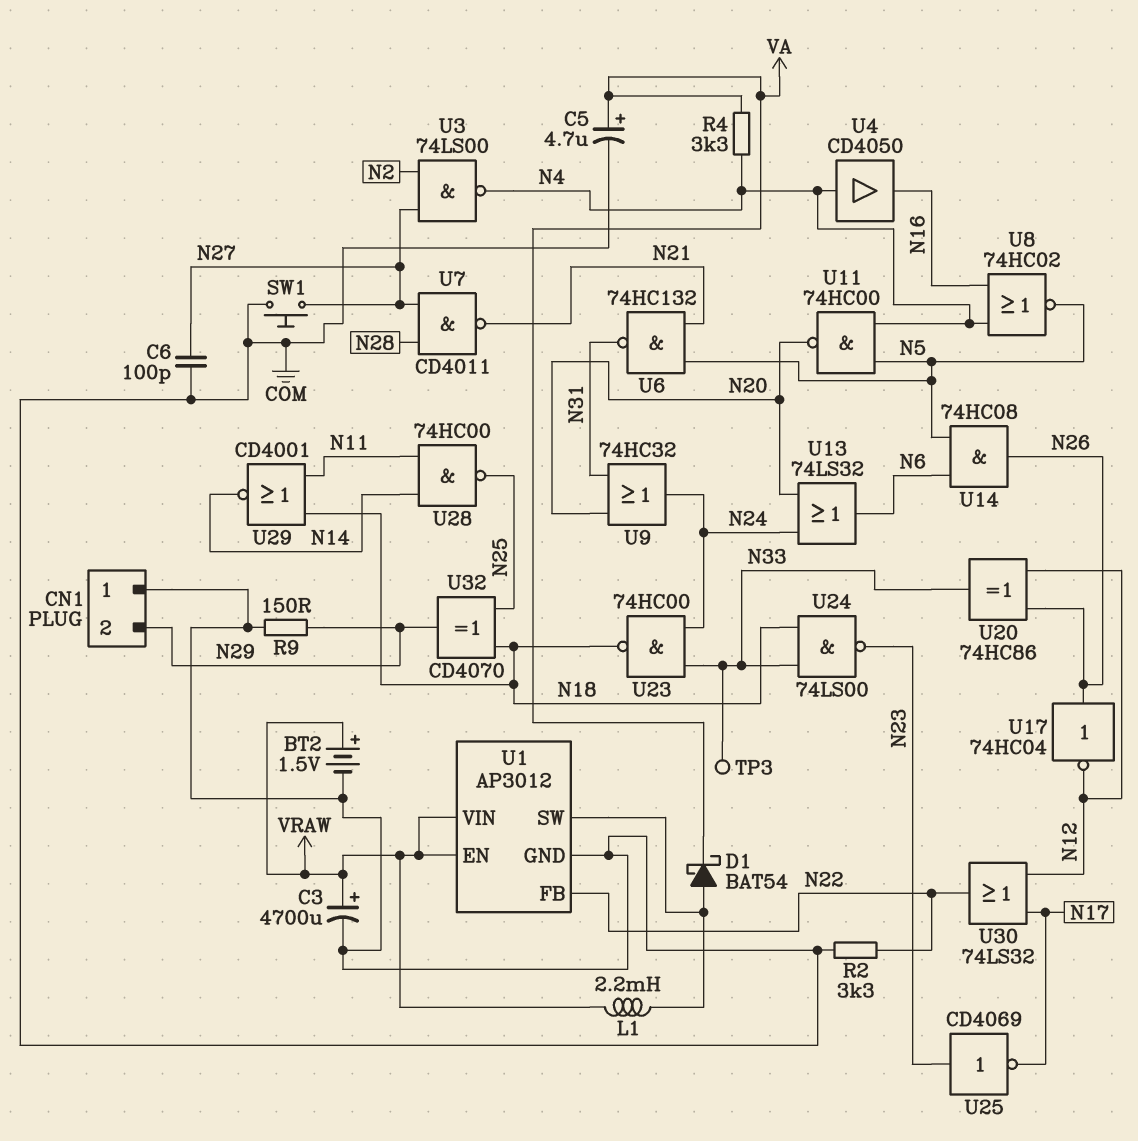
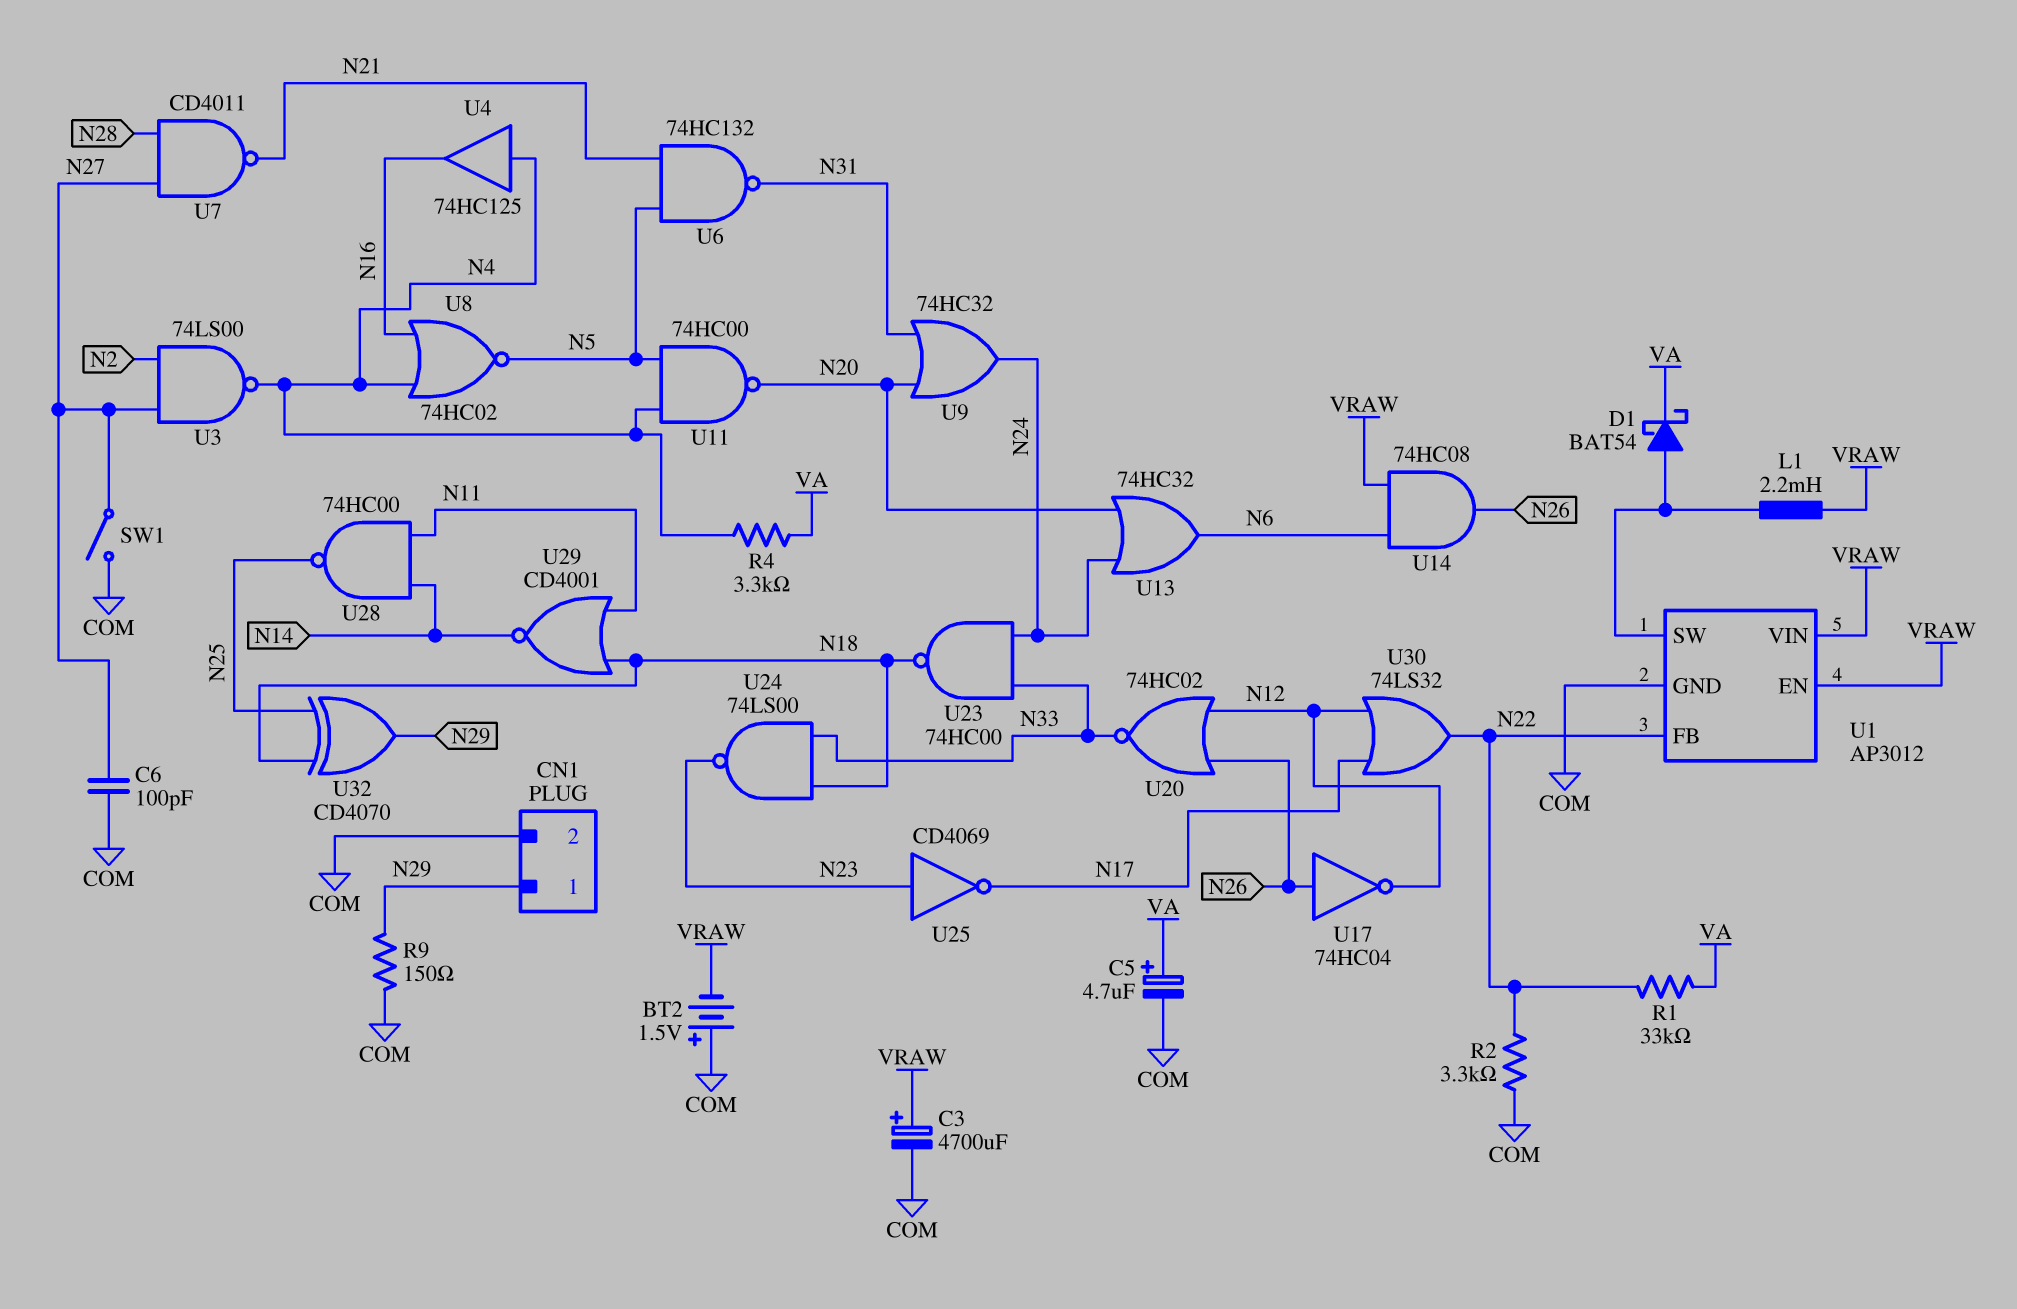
BT2: 1.5V (plus VRAW, minus COM) -> 1.5V (plus COM, minus VRAW)
CN1 pin 1: COM -> N29
CN1 pin 2: N29 -> COM
R1: none -> 33k (N22, VA)
SW1: button (COM, N27) -> switch (COM, N27)
TP3: test point (N33) -> none
U4: buffer CD4050 (in N4, out N16) -> buffer 74HC125 (in N4, out N16)
U13: OR 74LS32 (in N20, in N24, out N6) -> OR 74HC32 (in N20, in N24, out N6)
U14: AND 74HC08 (in N5, in N6, out N26) -> AND 74HC08 (in N6, in VRAW, out N26)
U20: XOR 74HC86 (in N12, in N26, out N33) -> NOR 74HC02 (in N12, in N26, out N33)

